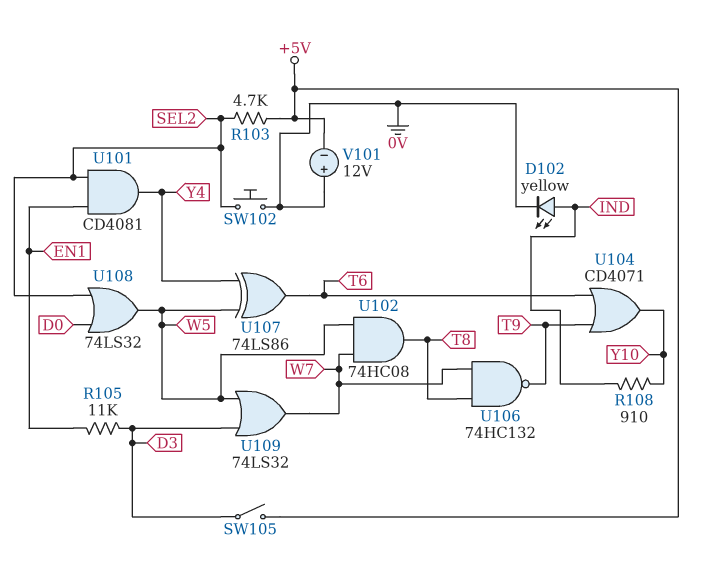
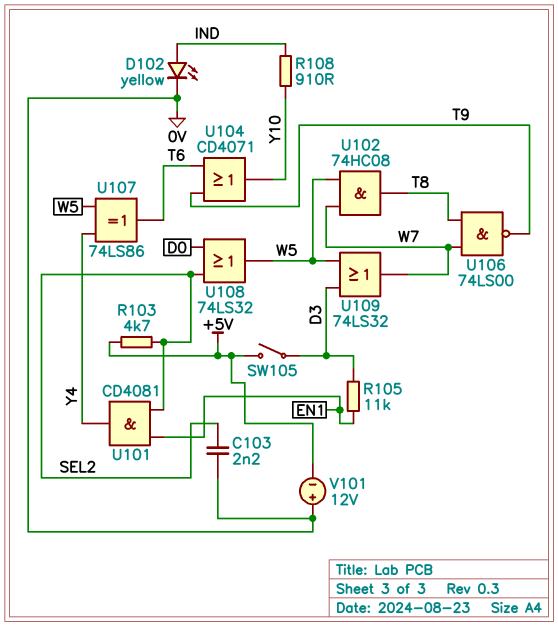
C103: none -> 2.2nF (0V, SEL2)
SW102: button (0V, SEL2) -> none
U106: NAND 74HC132 (in T8, in W7, out T9) -> NAND 74LS00 (in T8, in W7, out T9)

